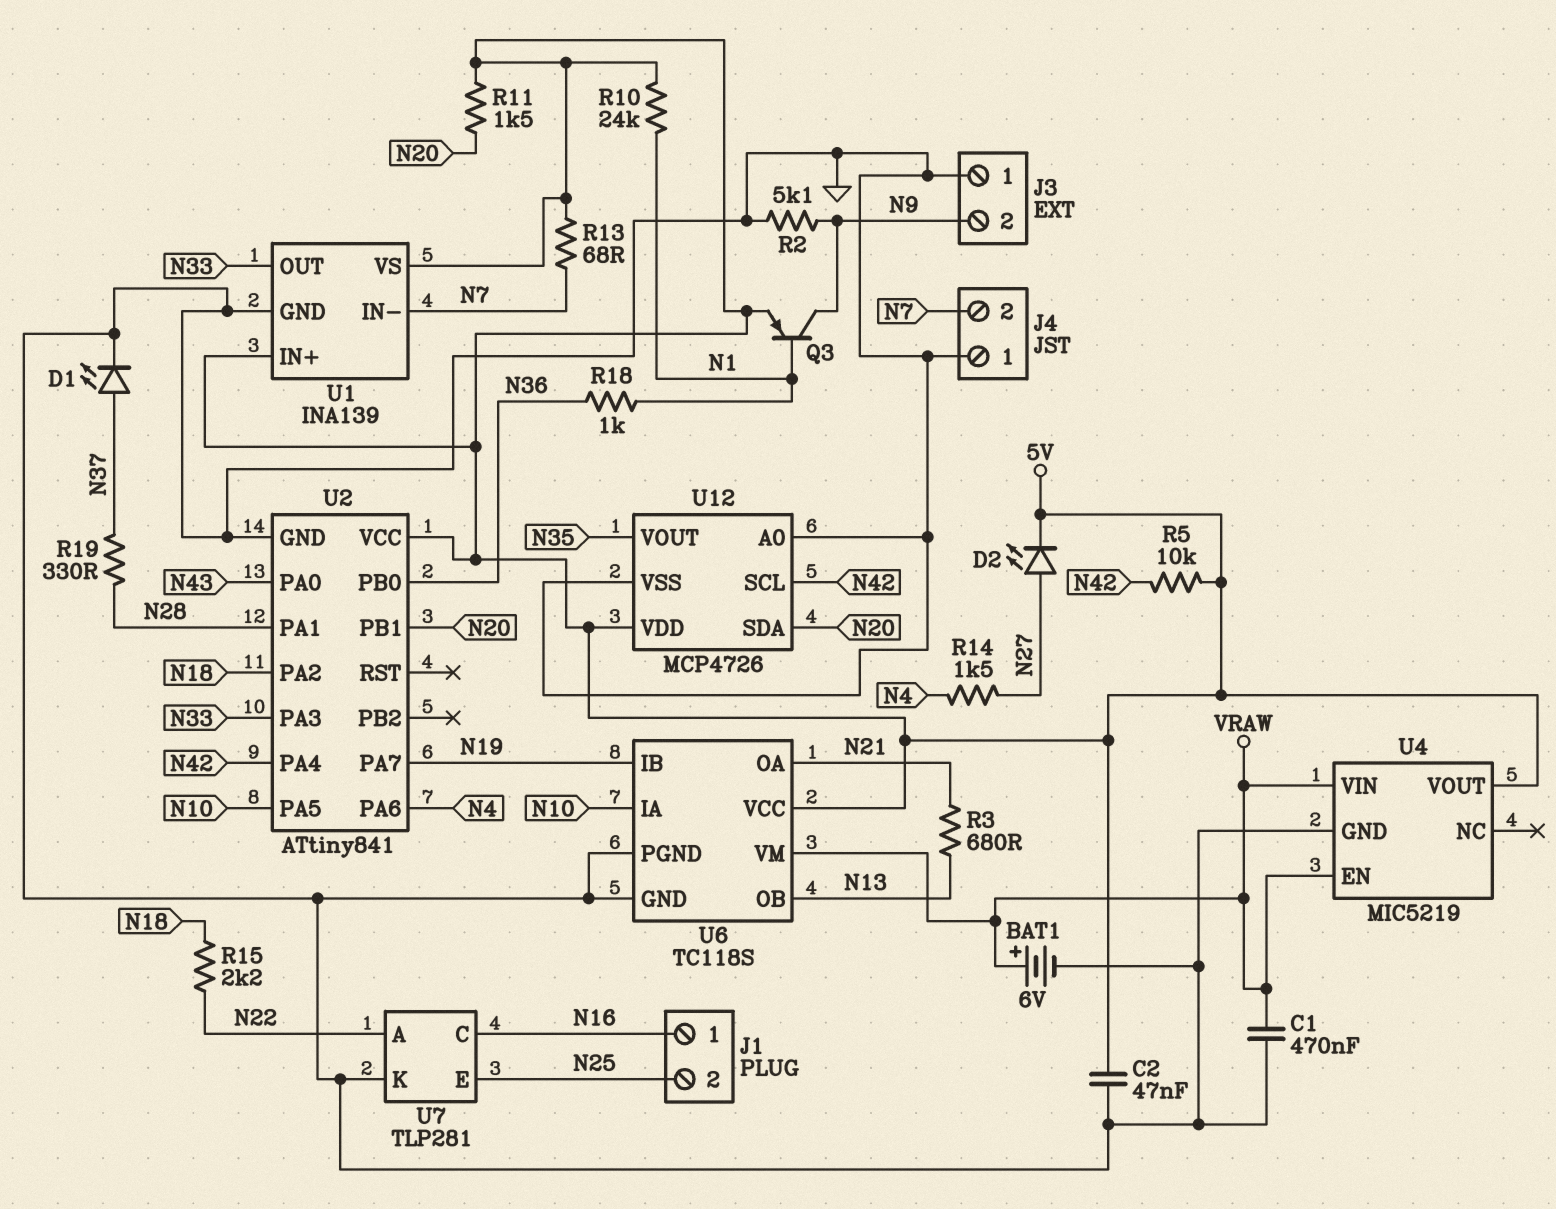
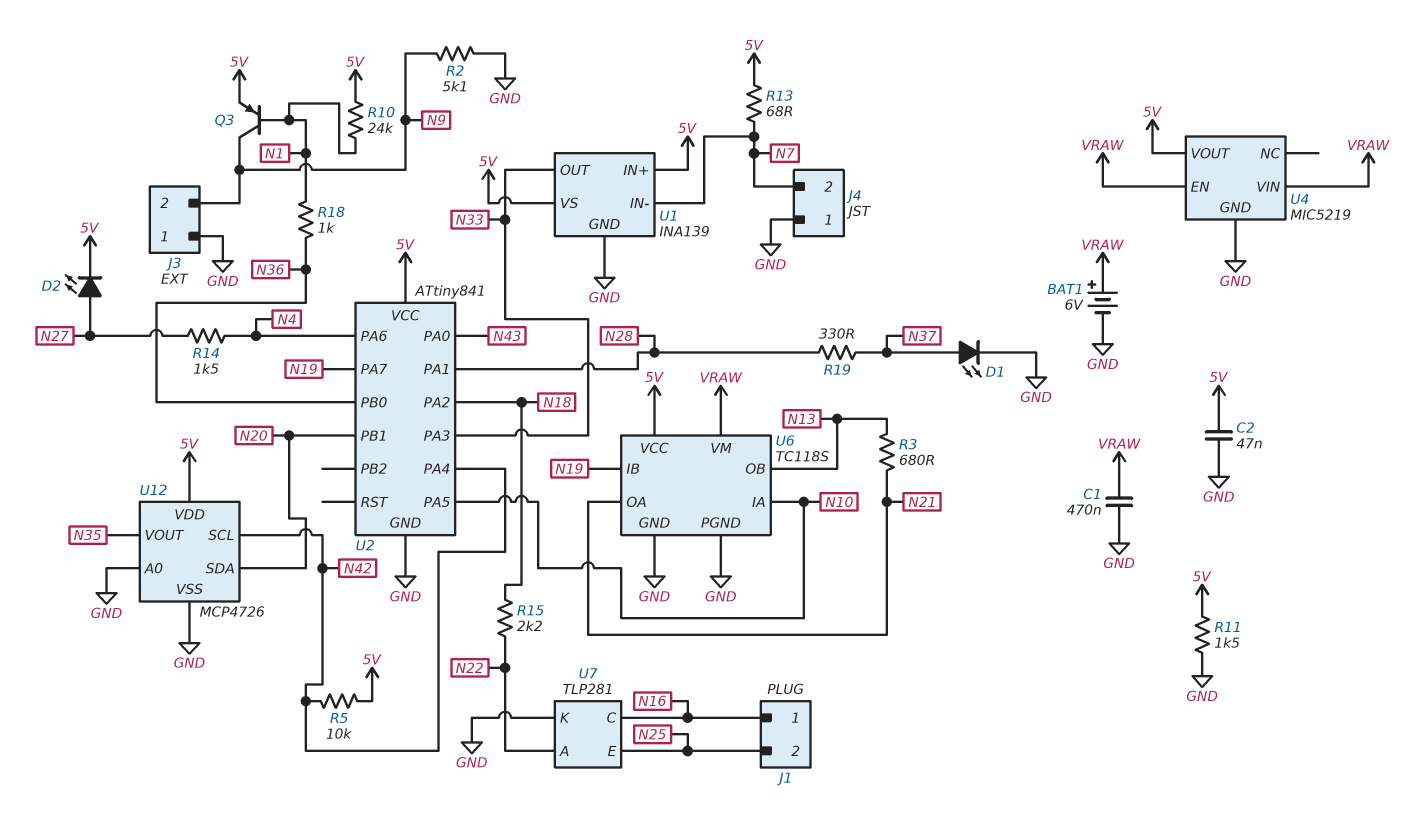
R11: 1.5k (5V, N20) -> 1.5k (5V, GND)

